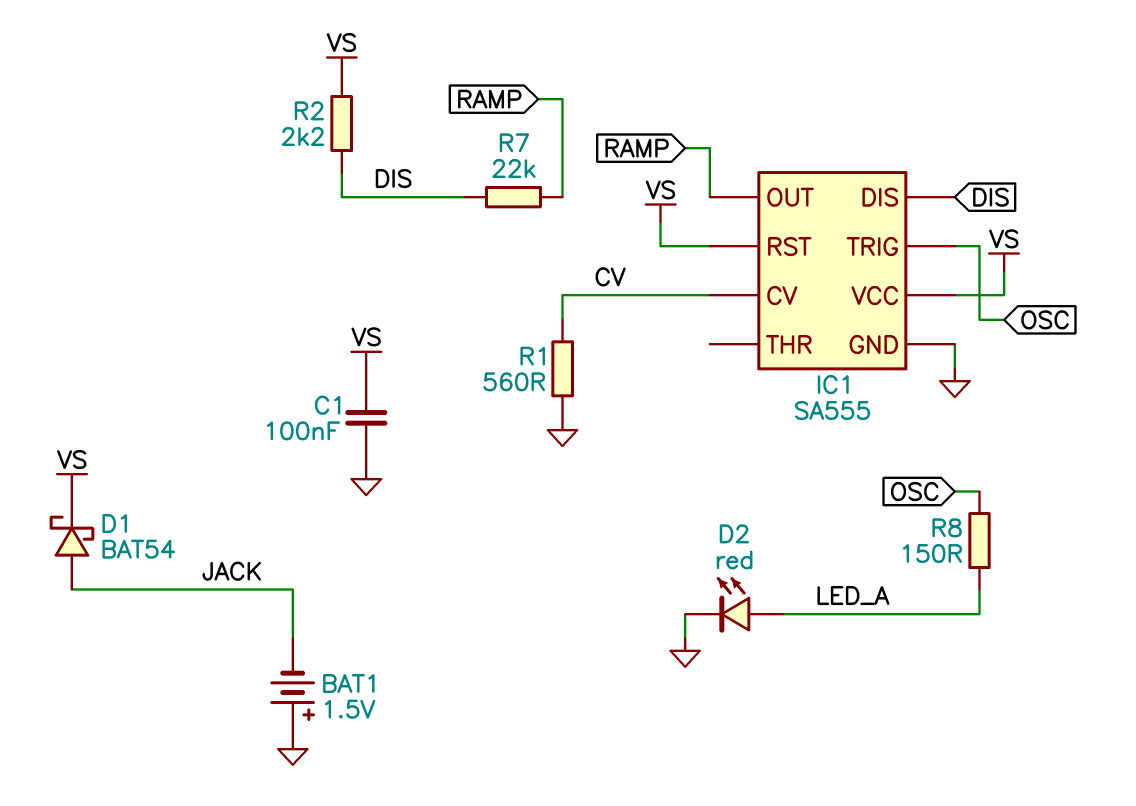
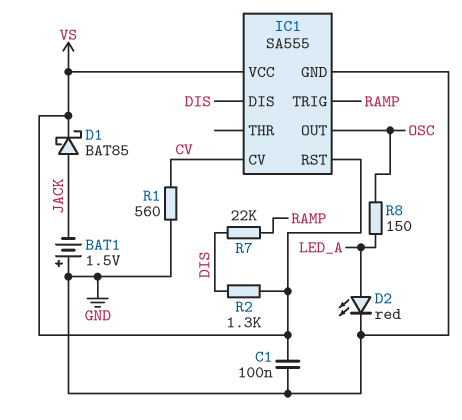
D1: schottky BAT54 (A JACK, K VS) -> schottky BAT85 (A JACK, K VS)
IC1 pin OUT: RAMP -> OSC
IC1 pin TRIG: OSC -> RAMP
R2: 2.2k (DIS, VS) -> 1.3k (DIS, VS)

